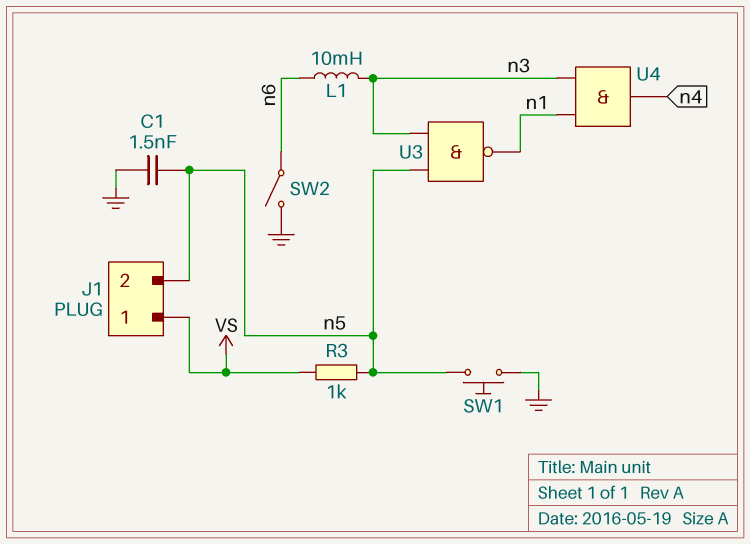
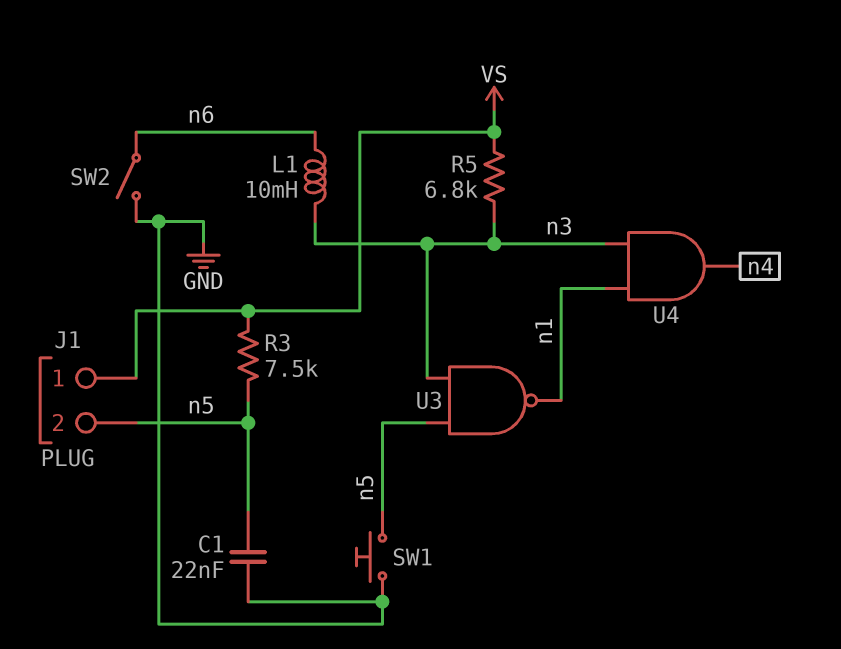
C1: 1.5nF (GND, n5) -> 22nF (GND, n5)
R3: 1k (VS, n5) -> 7.5k (VS, n5)
R5: none -> 6.8k (VS, n3)

